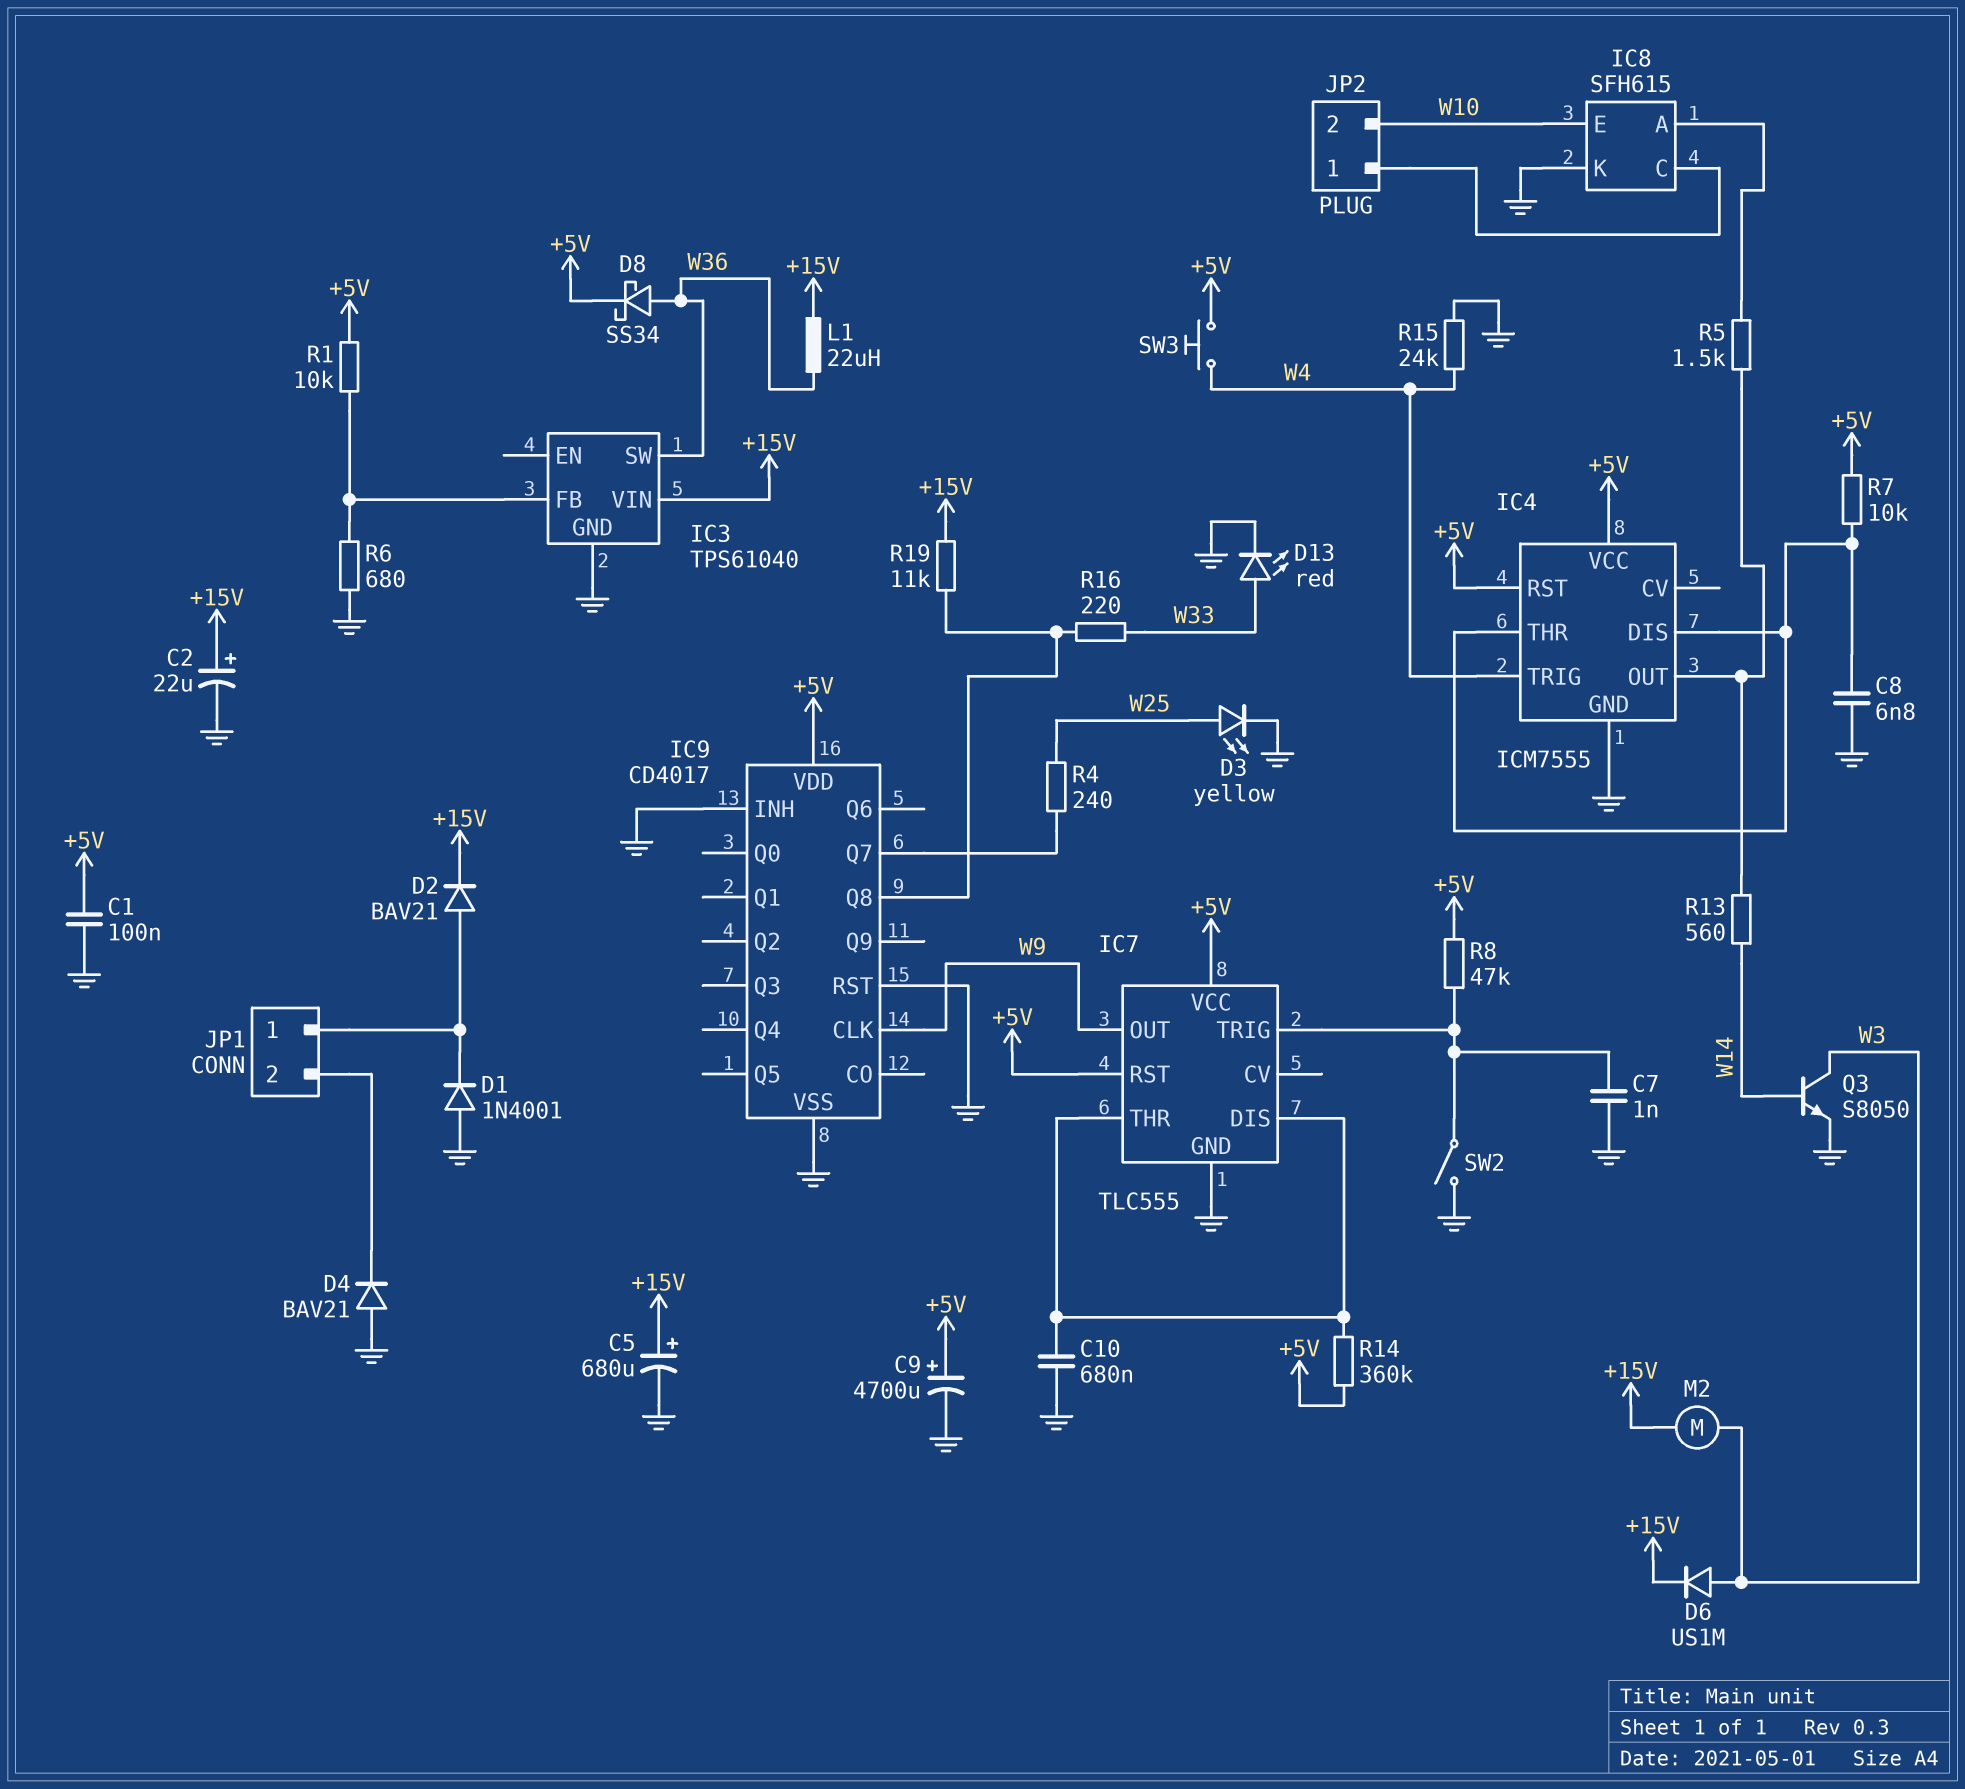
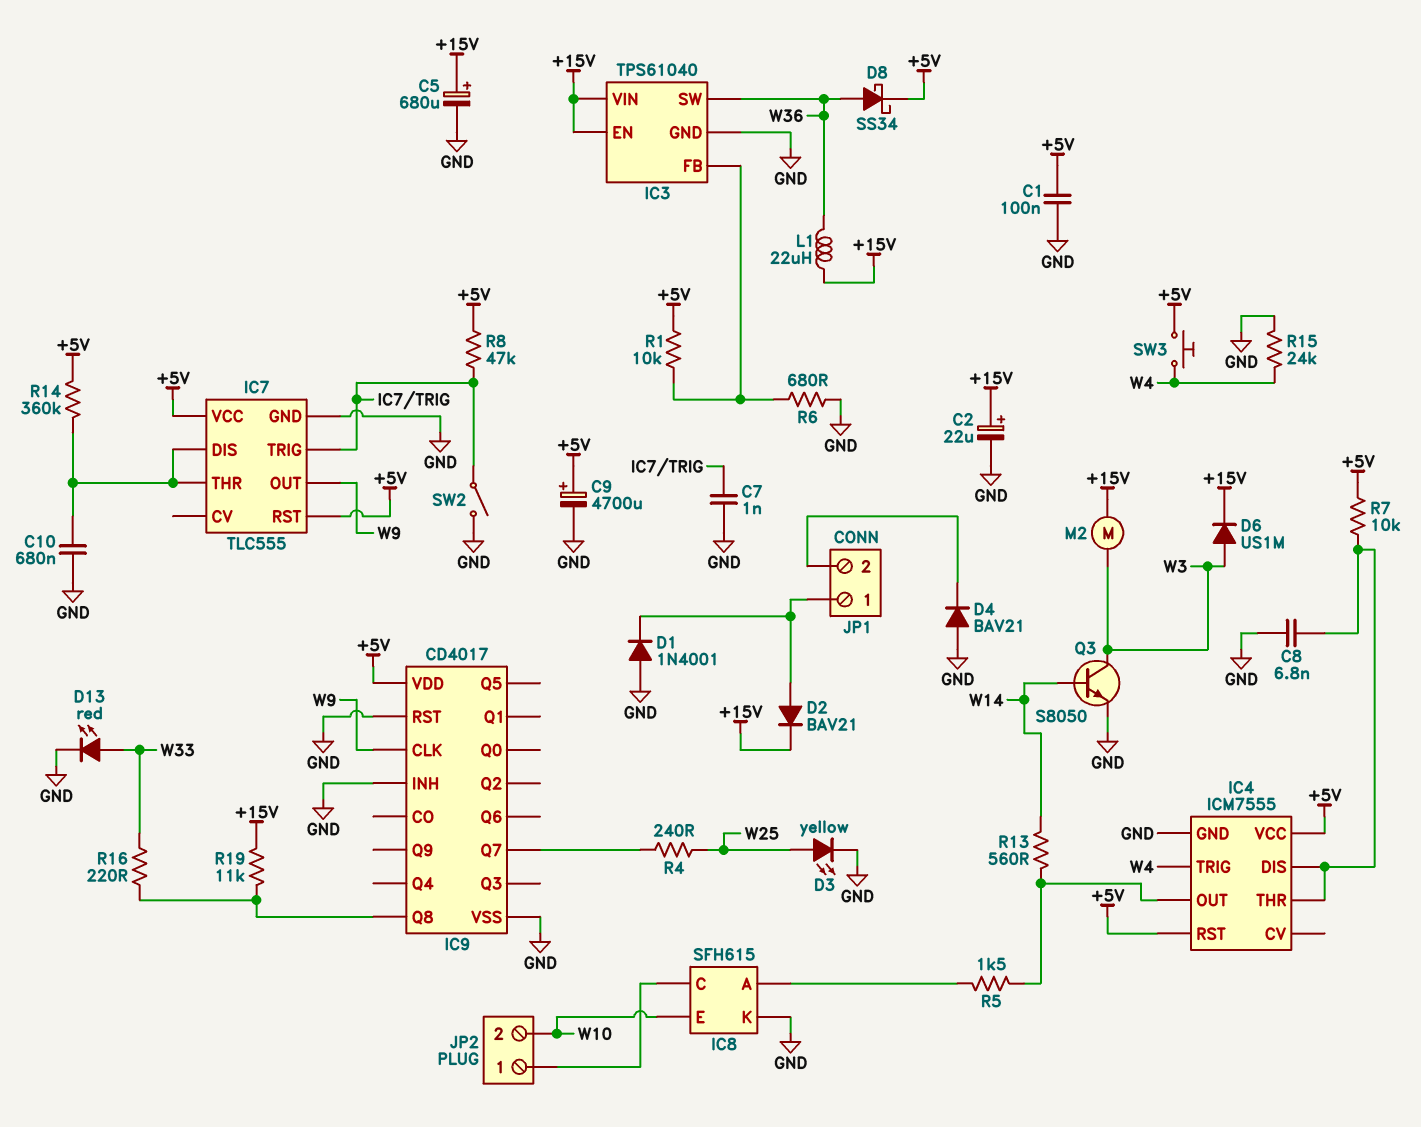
IC3 pin EN: none -> +15V

